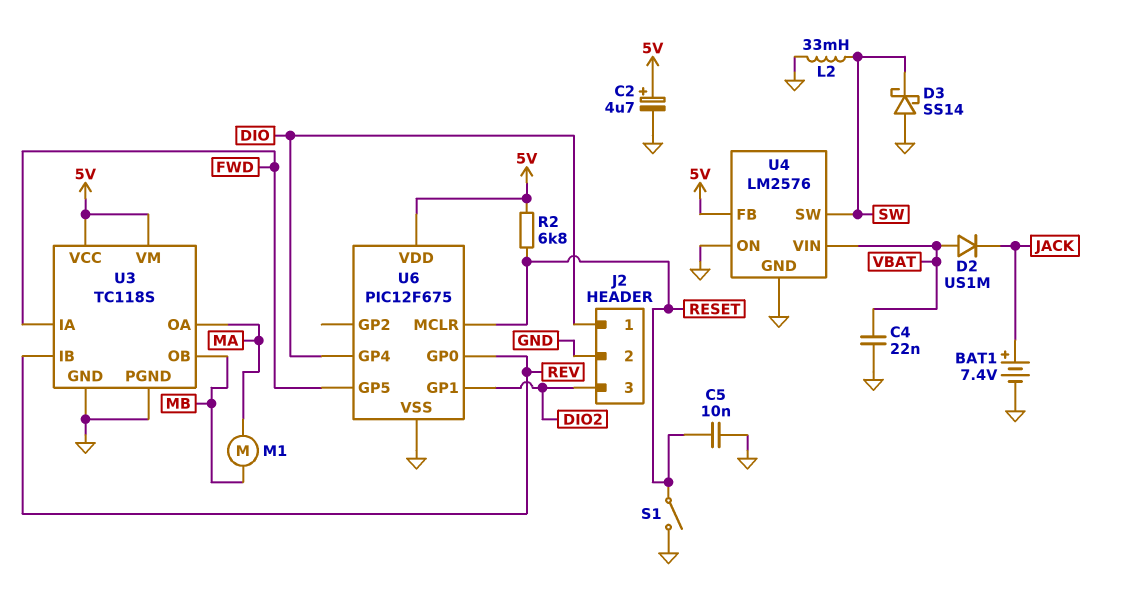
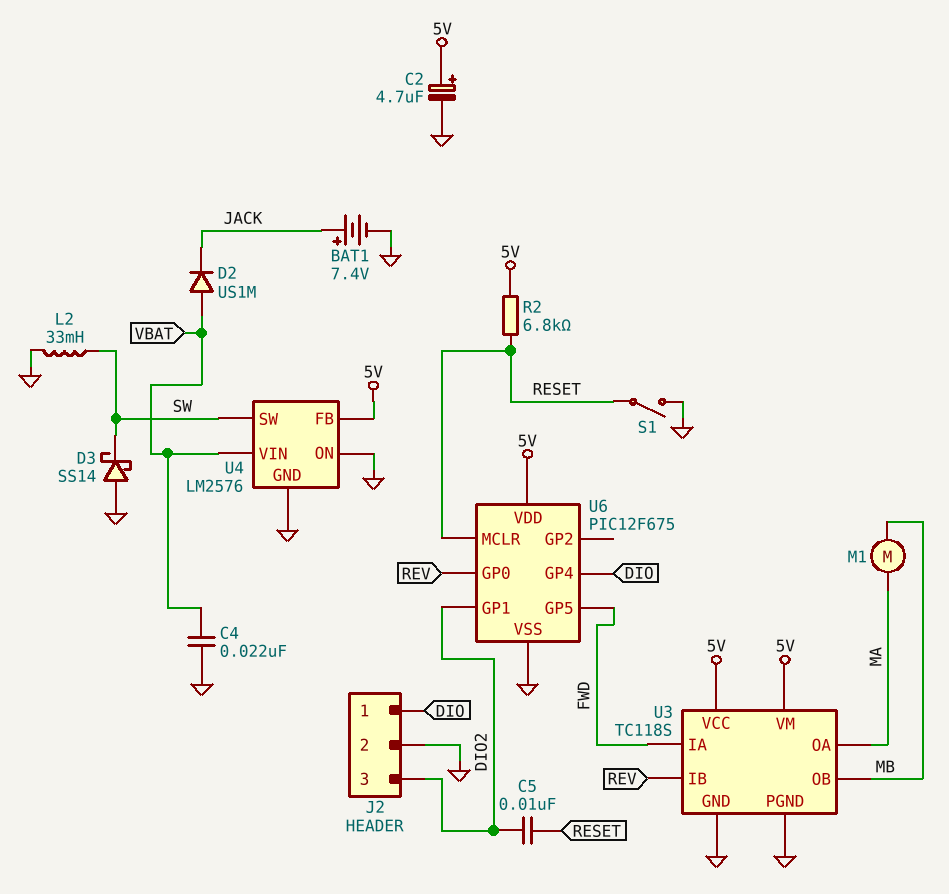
C5: 10nF (GND, RESET) -> 10nF (DIO2, RESET)

